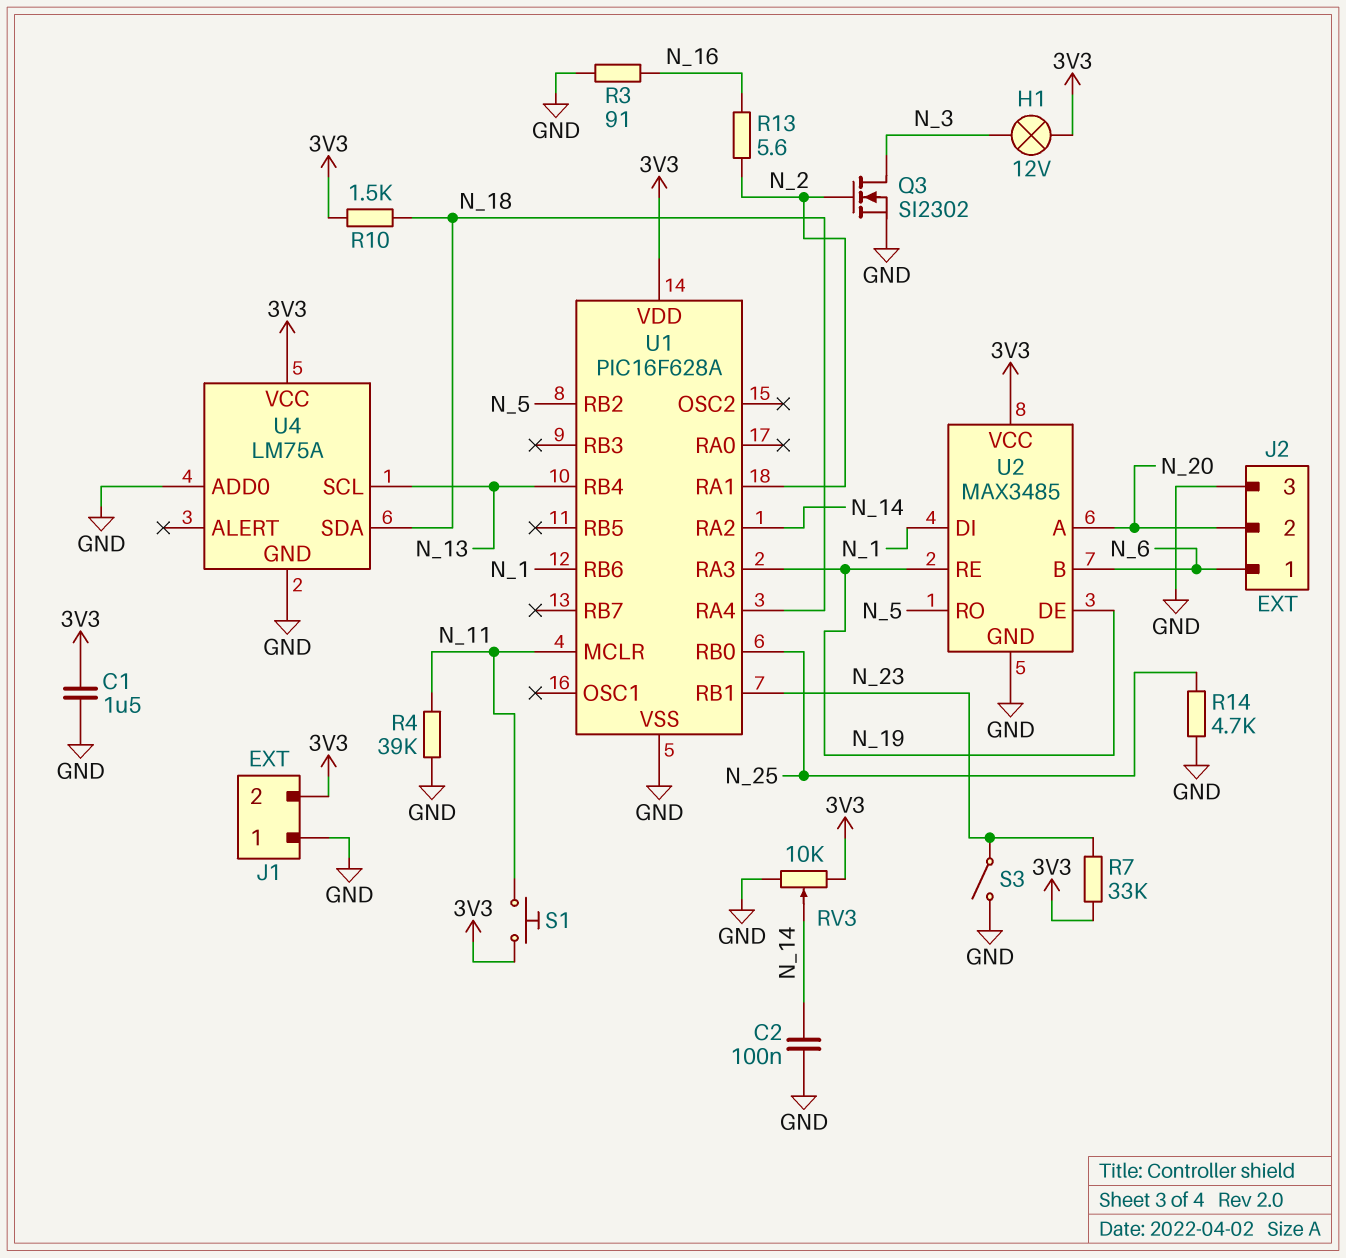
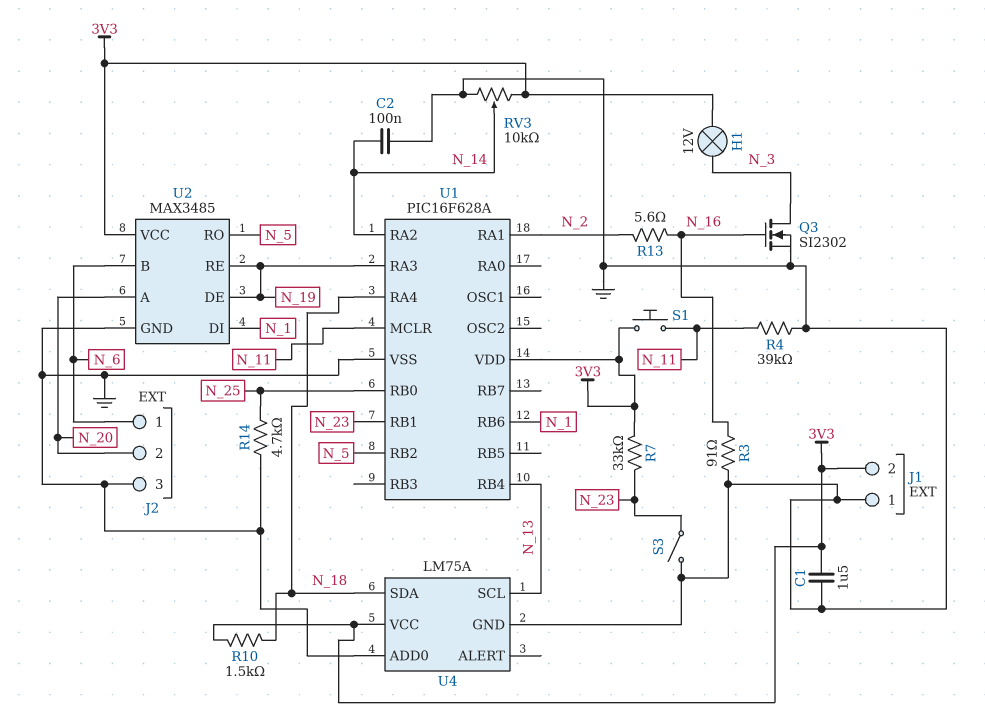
Q3: NMOS SI2302 (G N_2, D N_3, S GND) -> NMOS SI2302 (G N_16, D N_3, S GND)

